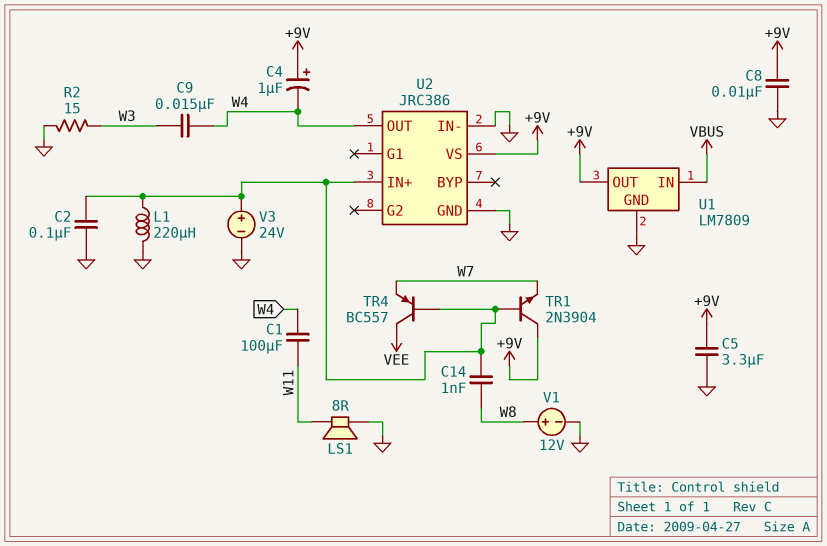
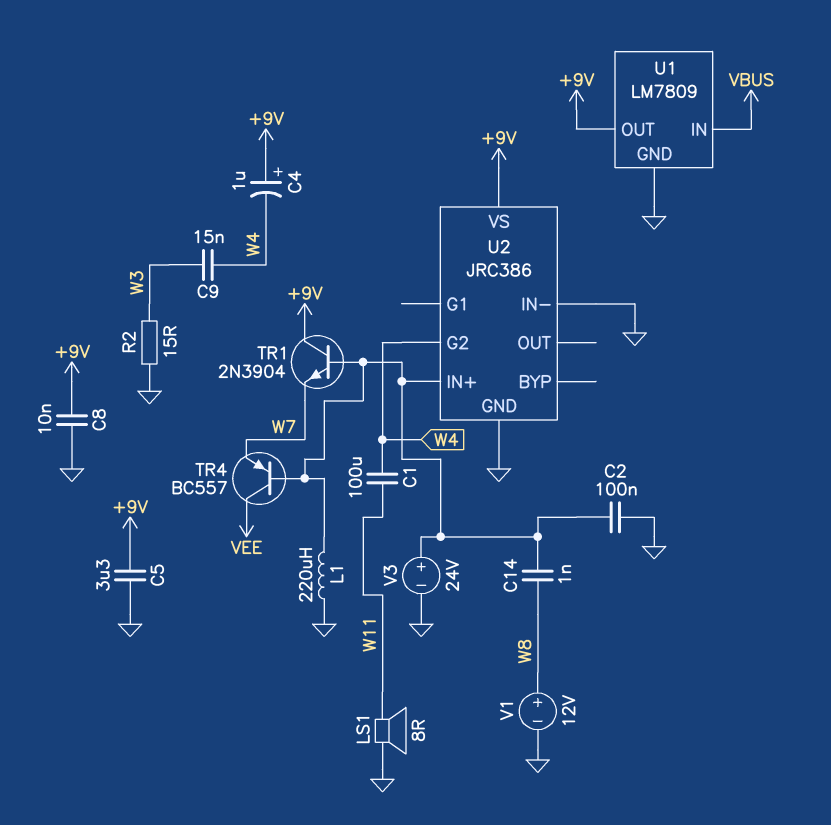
U2 pin G2: none -> W4
U2 pin OUT: W4 -> none

